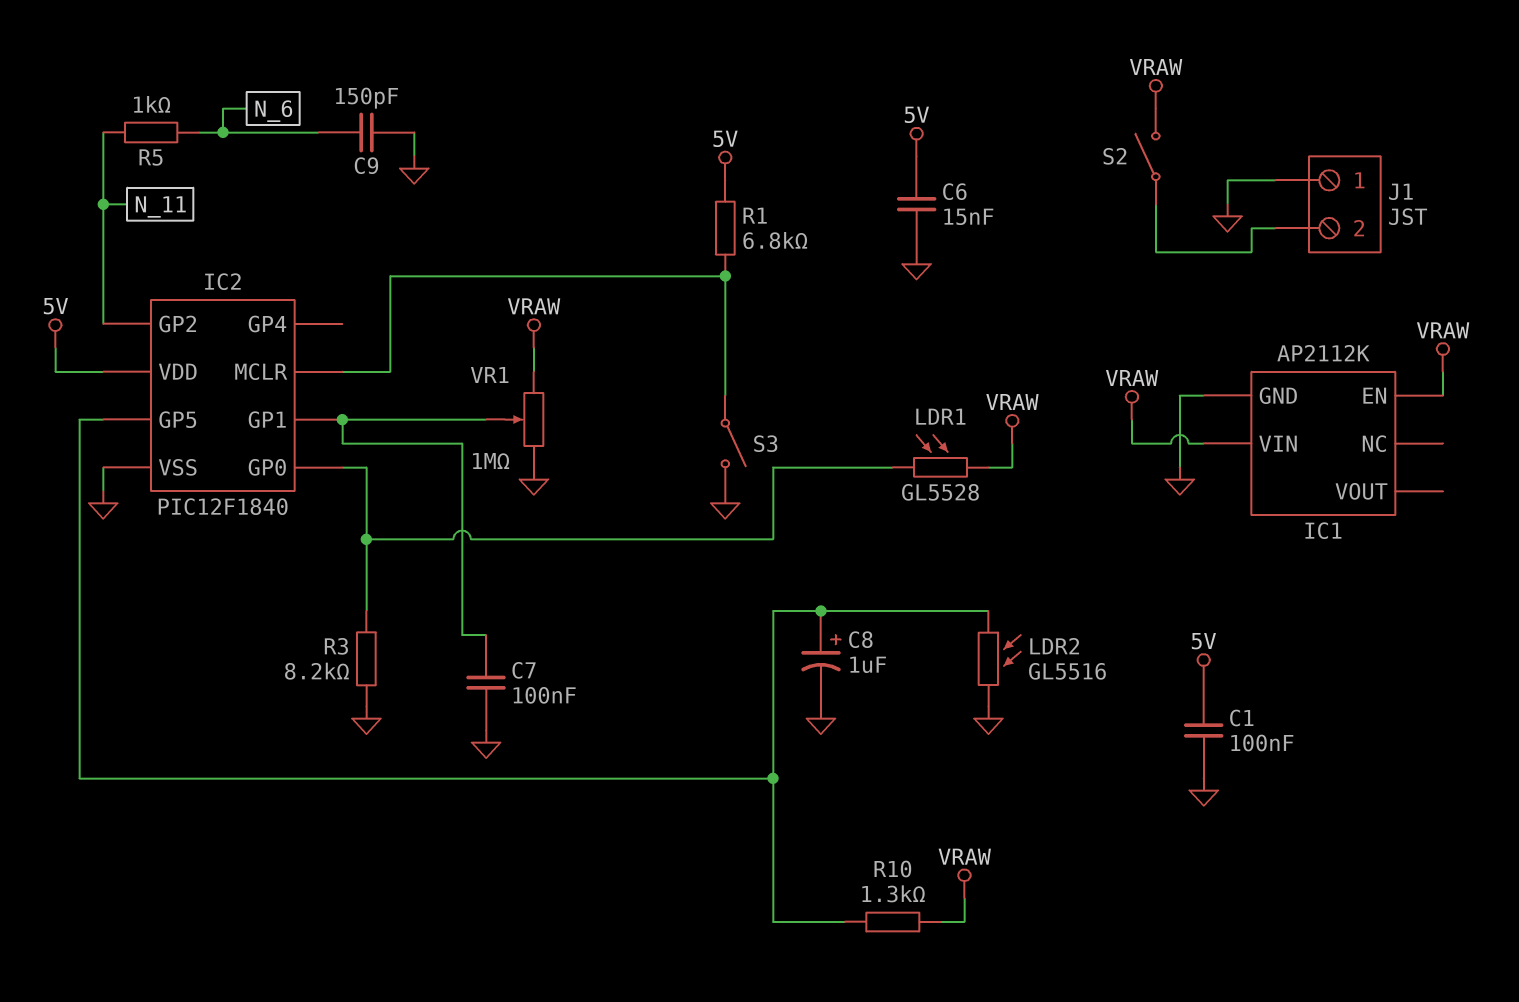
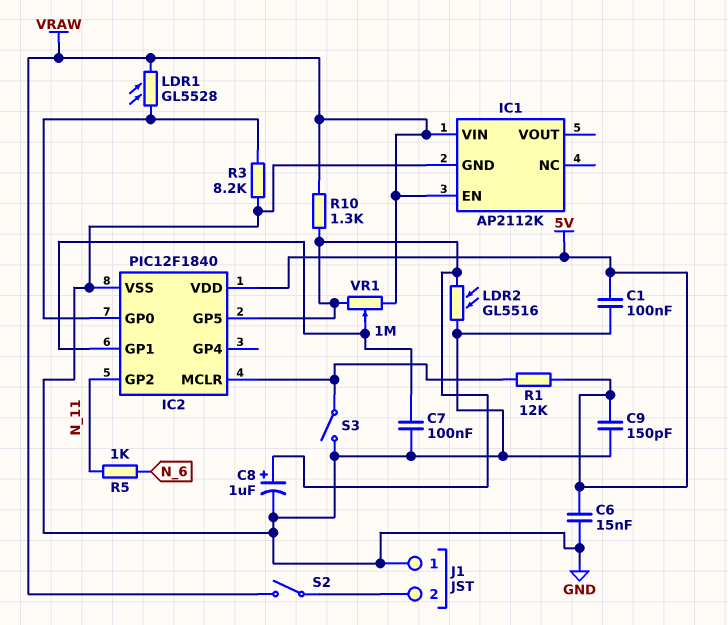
C9: 150pF (GND, N_6) -> 150pF (5V, GND)
R1: 6.8k (5V, IC2/MCLR) -> 12k (5V, IC2/MCLR)
VR1: 1M (GND, VRAW, wiper IC2/GP1) -> 1M (IC2/GP5, VRAW, wiper IC2/GP1)

